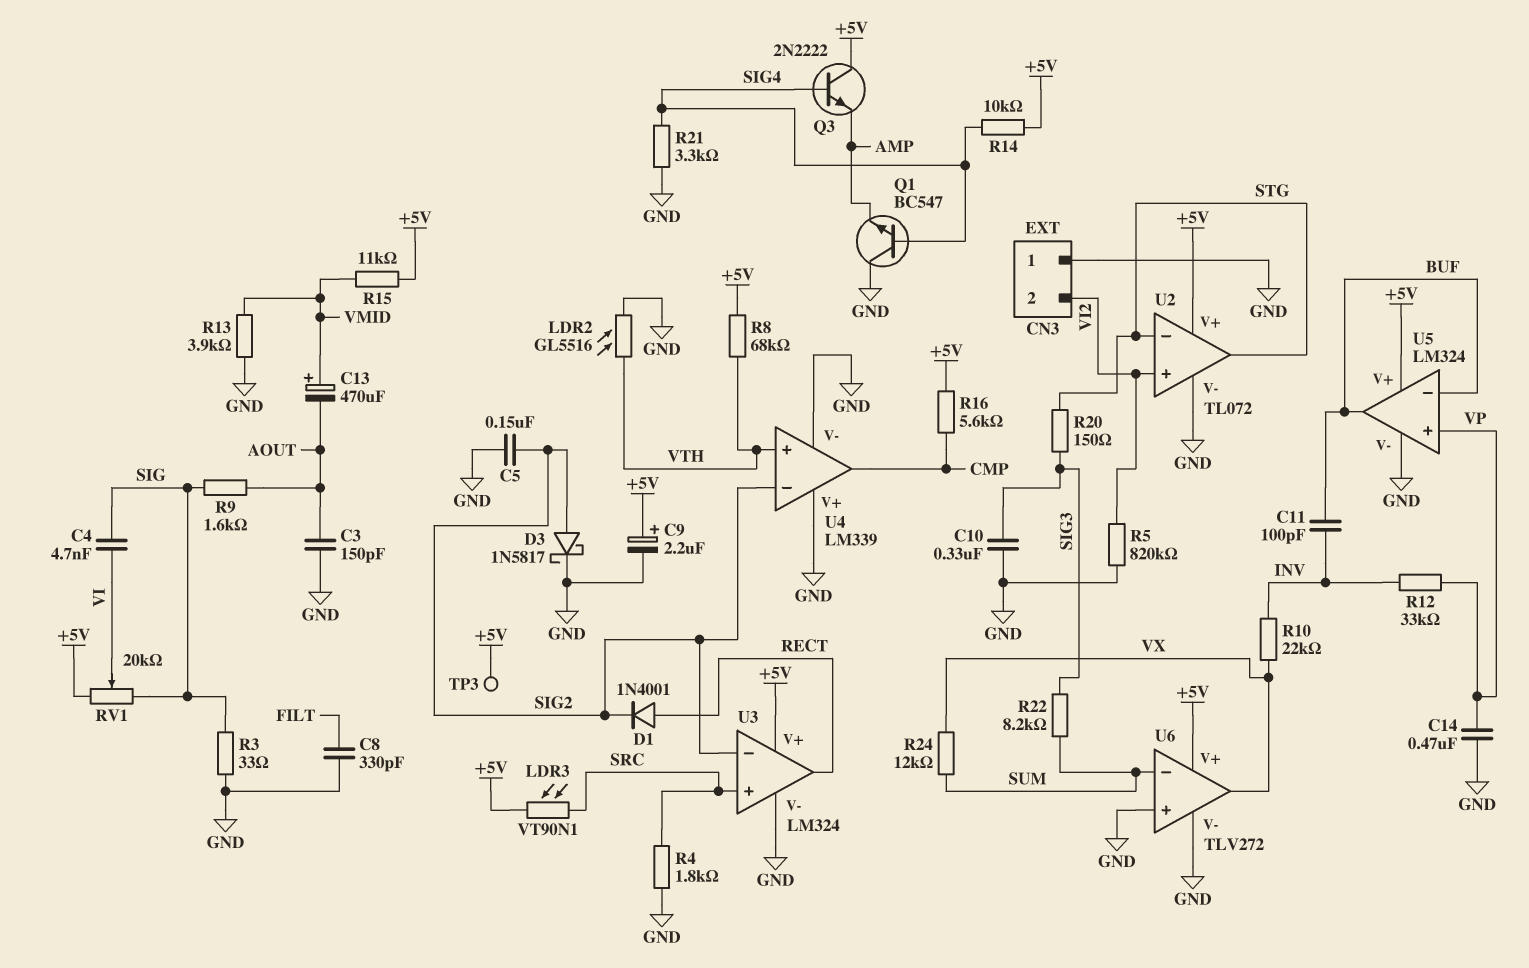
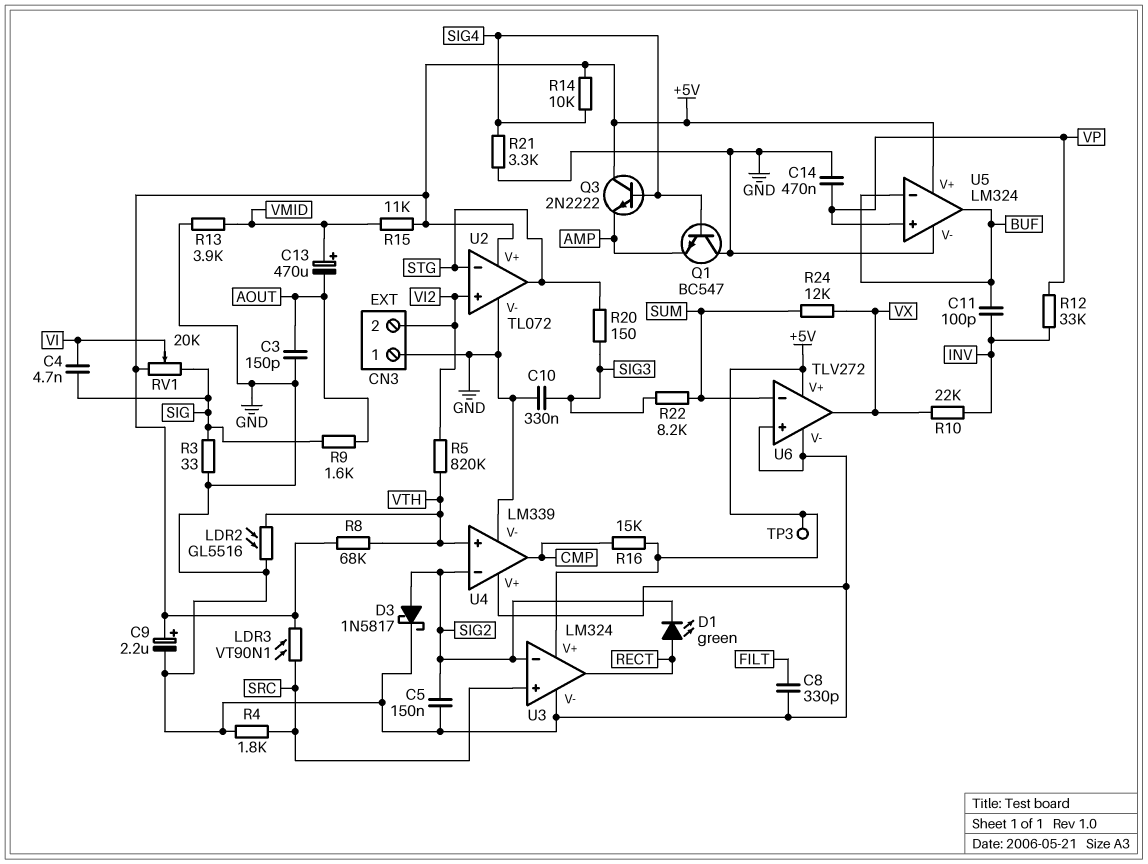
D1: diode 1N4001 (A RECT, K SIG2) -> LED green (A RECT, K SIG2)
R5: 820k (GND, VI2) -> 820k (VI2, VTH)
R16: 5.6k (+5V, CMP) -> 15k (+5V, CMP)

